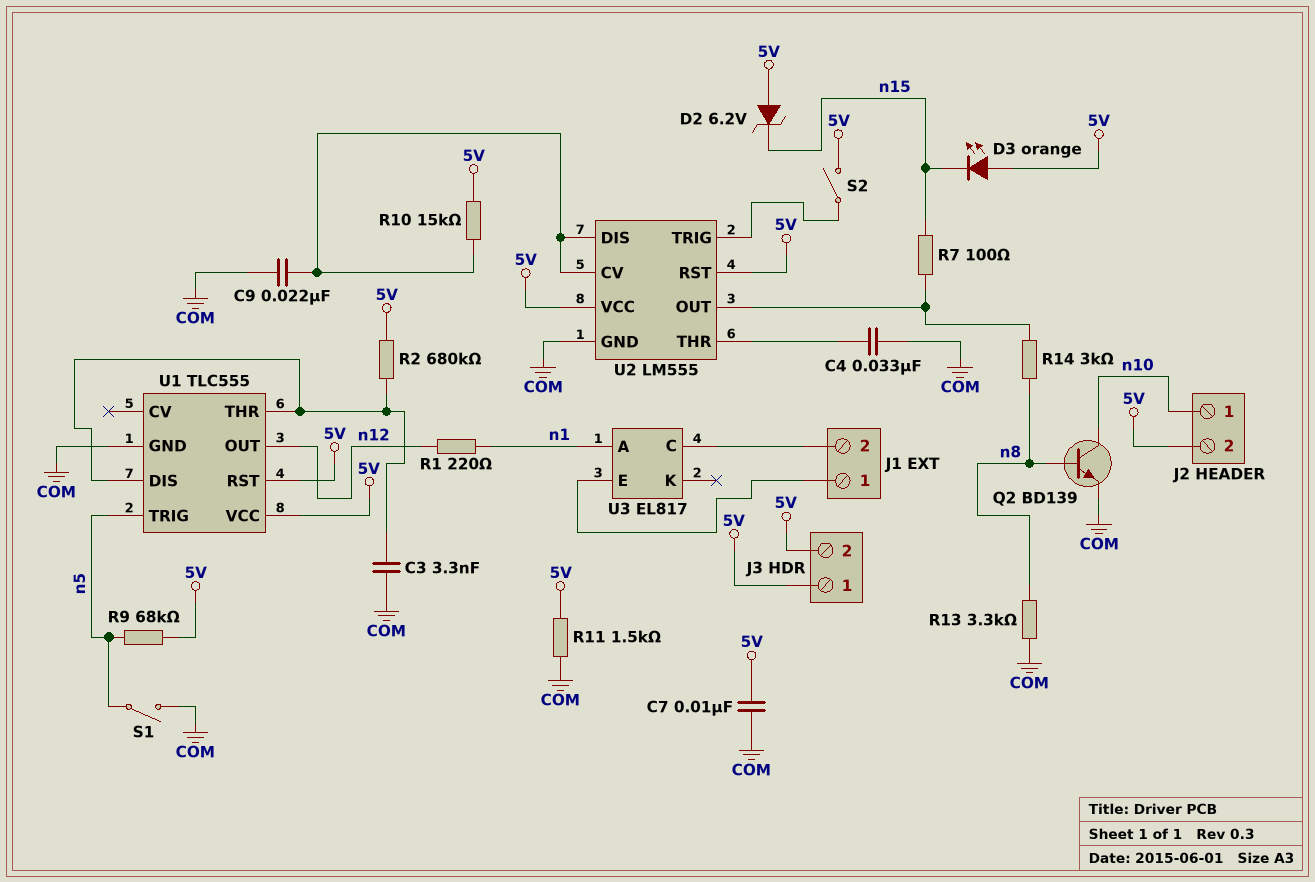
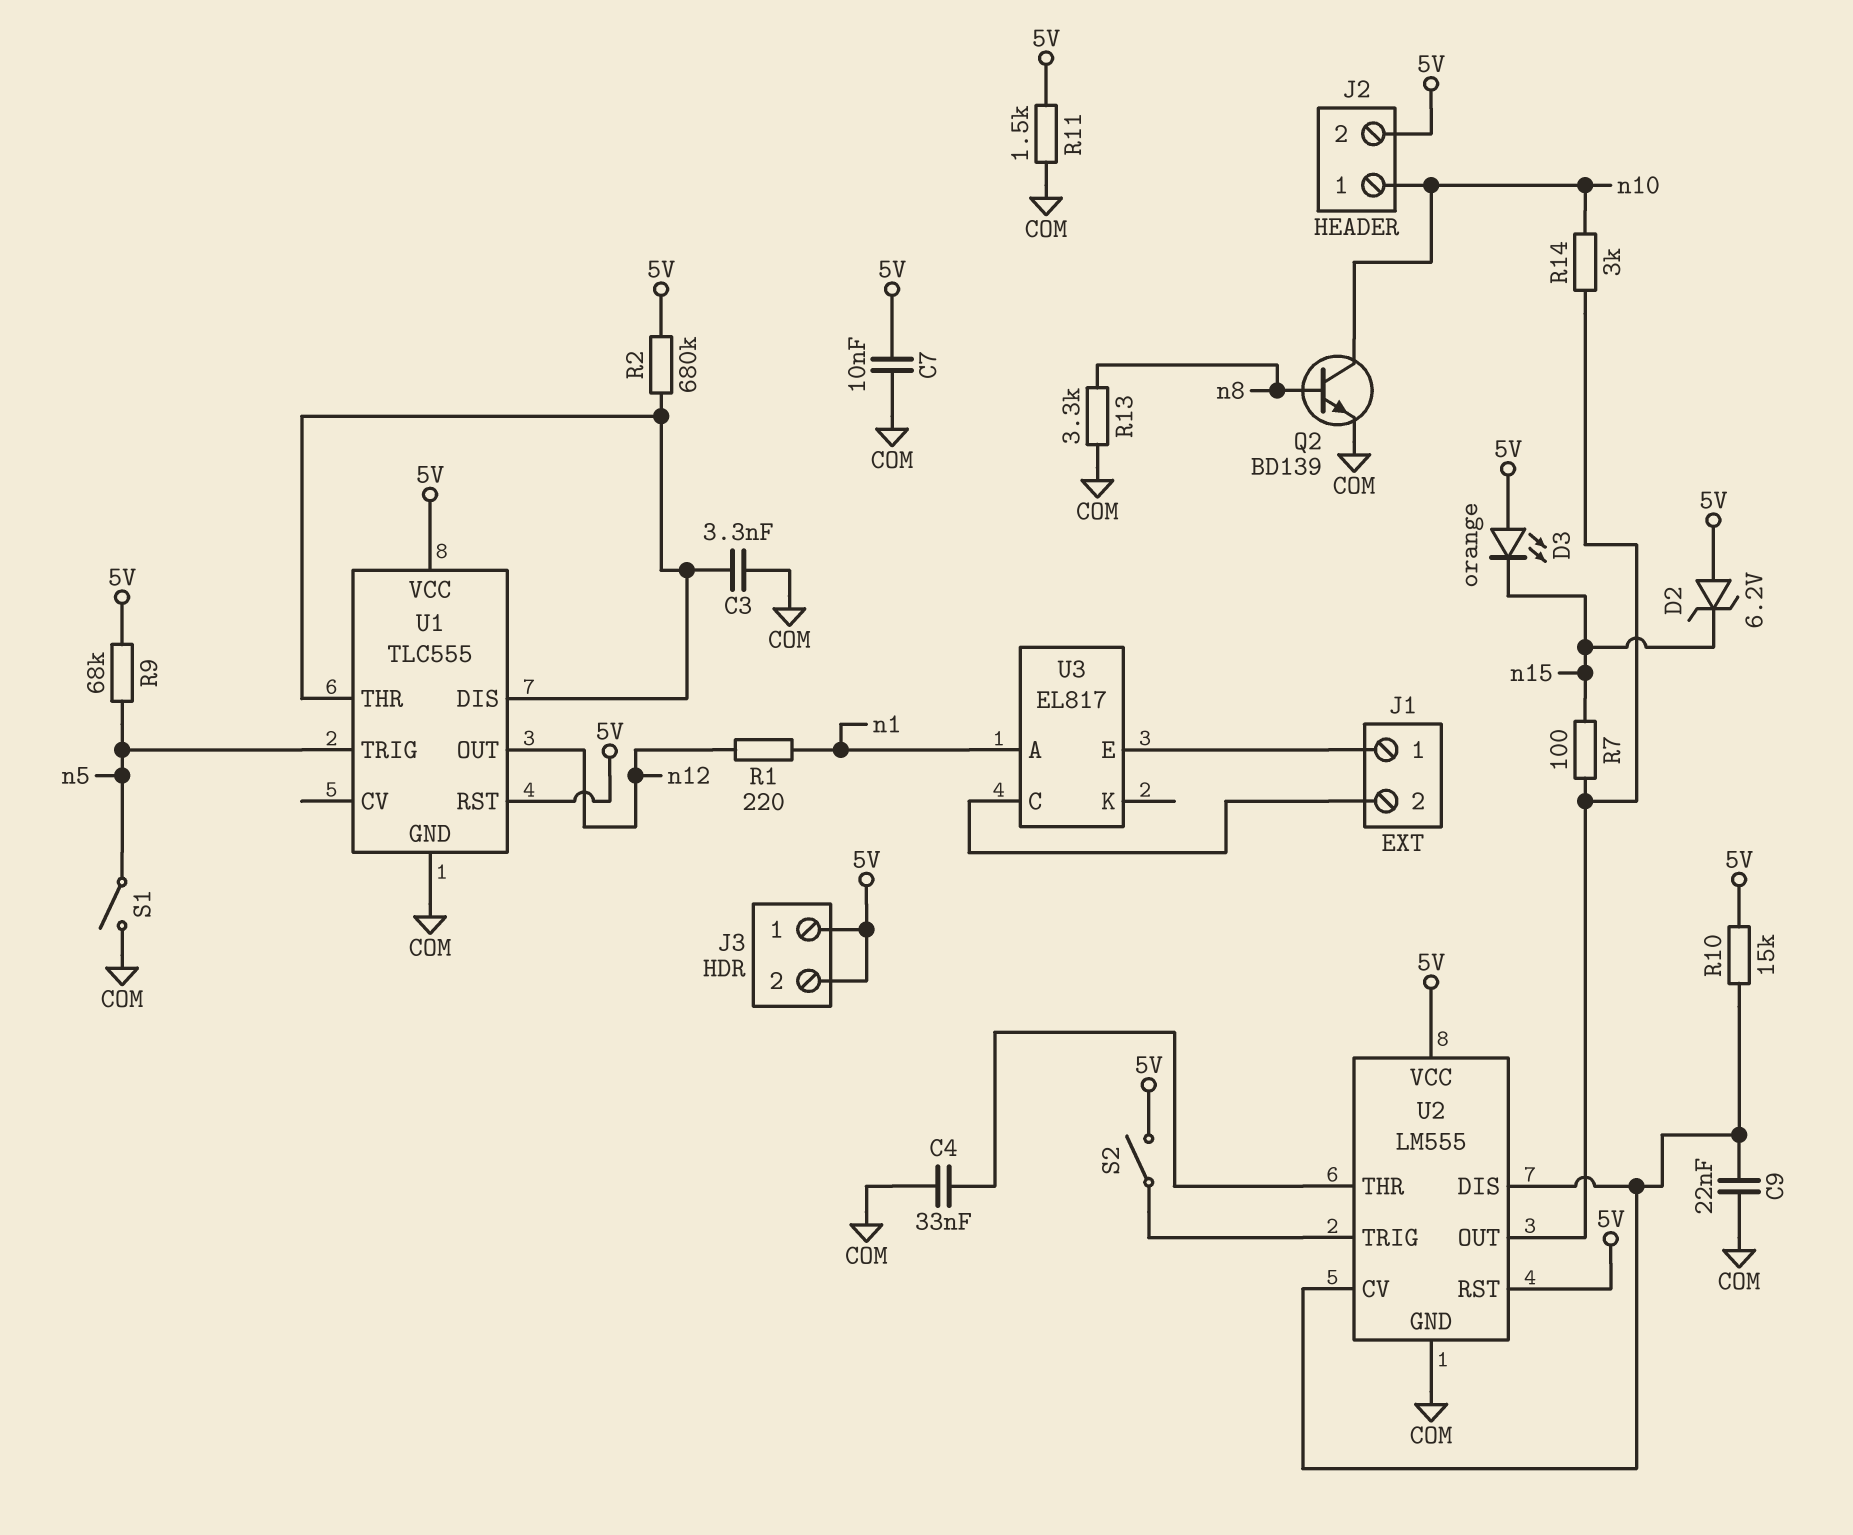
R14: 3k (U2/OUT, n8) -> 3k (U2/OUT, n10)

